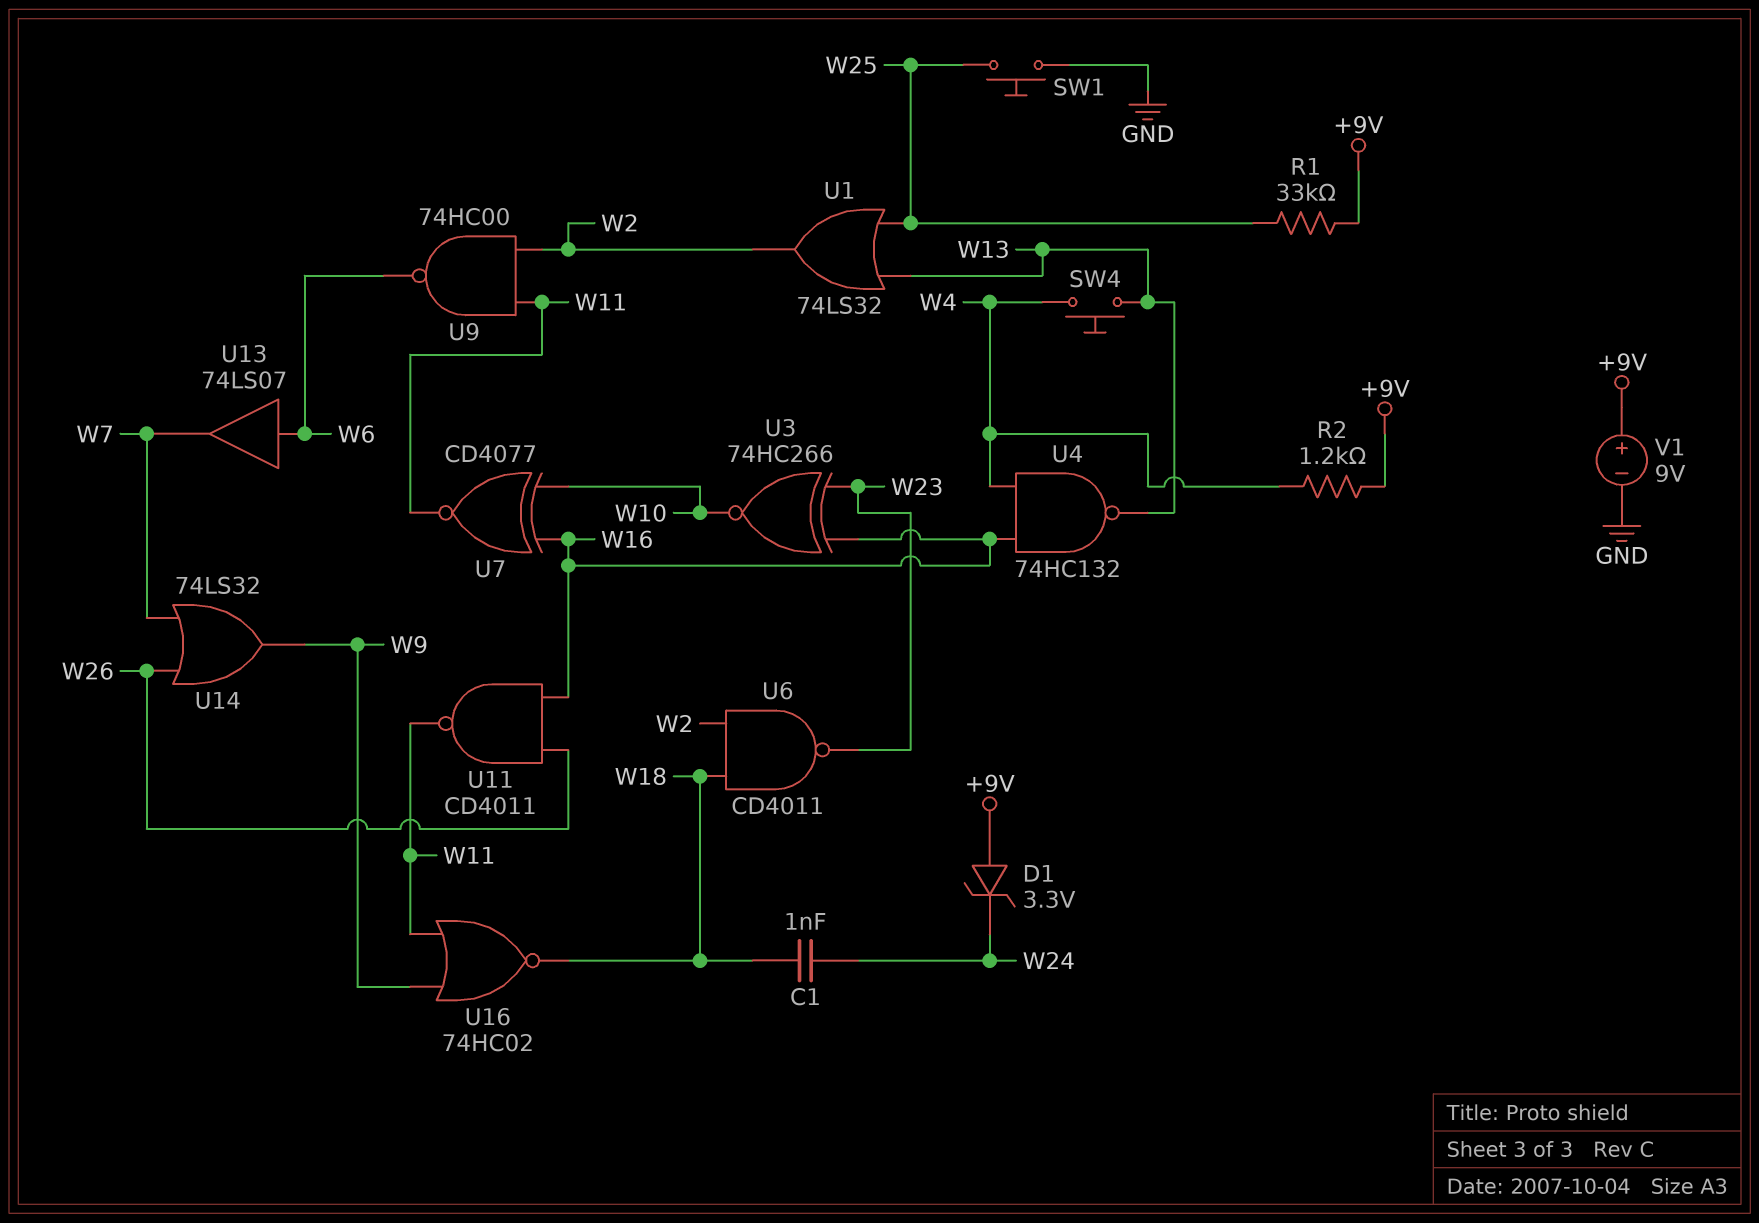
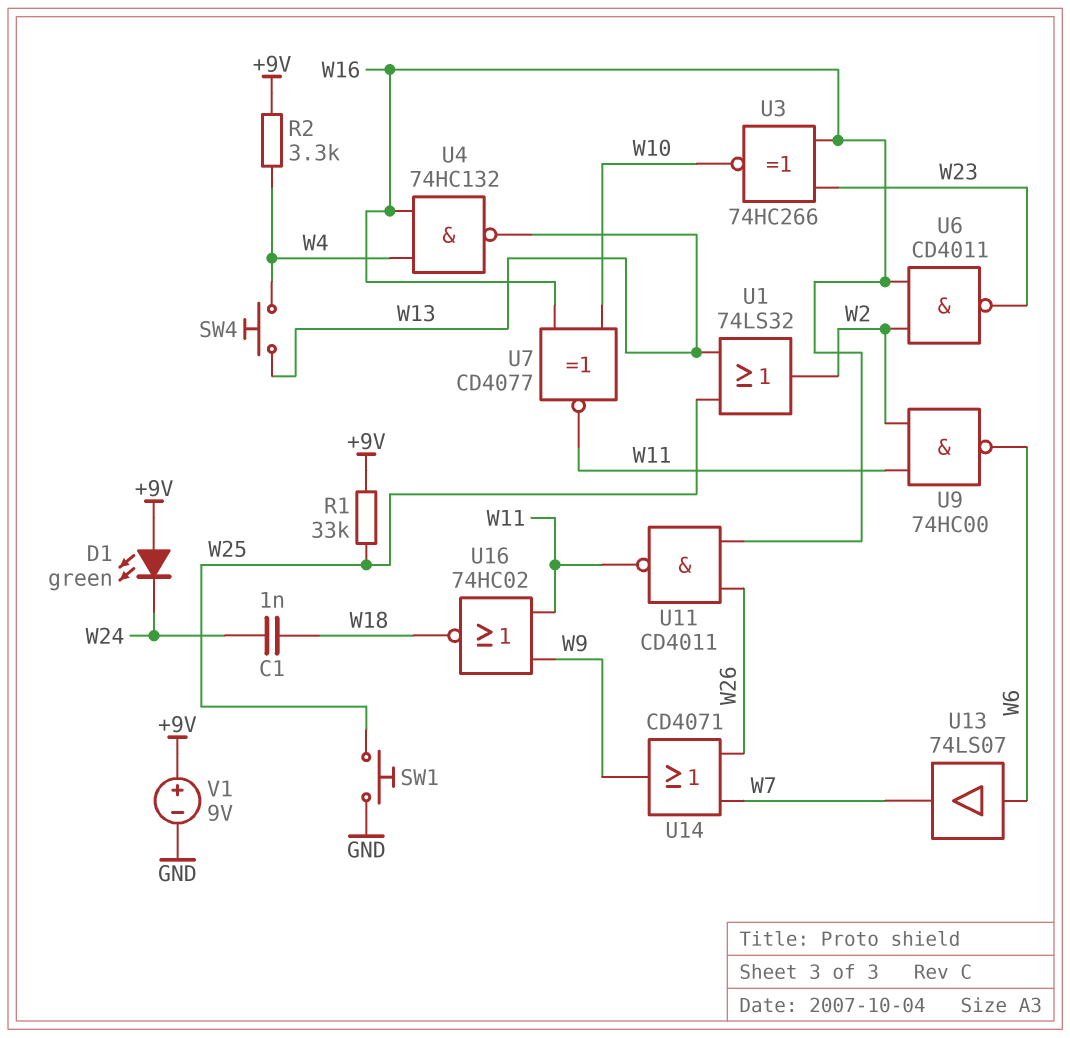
D1: zener 3.3V (A +9V, K W24) -> LED green (A +9V, K W24)
R2: 1.2k (+9V, W4) -> 3.3k (+9V, W4)
U6: NAND CD4011 (in W2, in W18, out W23) -> NAND CD4011 (in W2, in W16, out W23)
U14: OR 74LS32 (in W7, in W26, out W9) -> OR CD4071 (in W7, in W26, out W9)

